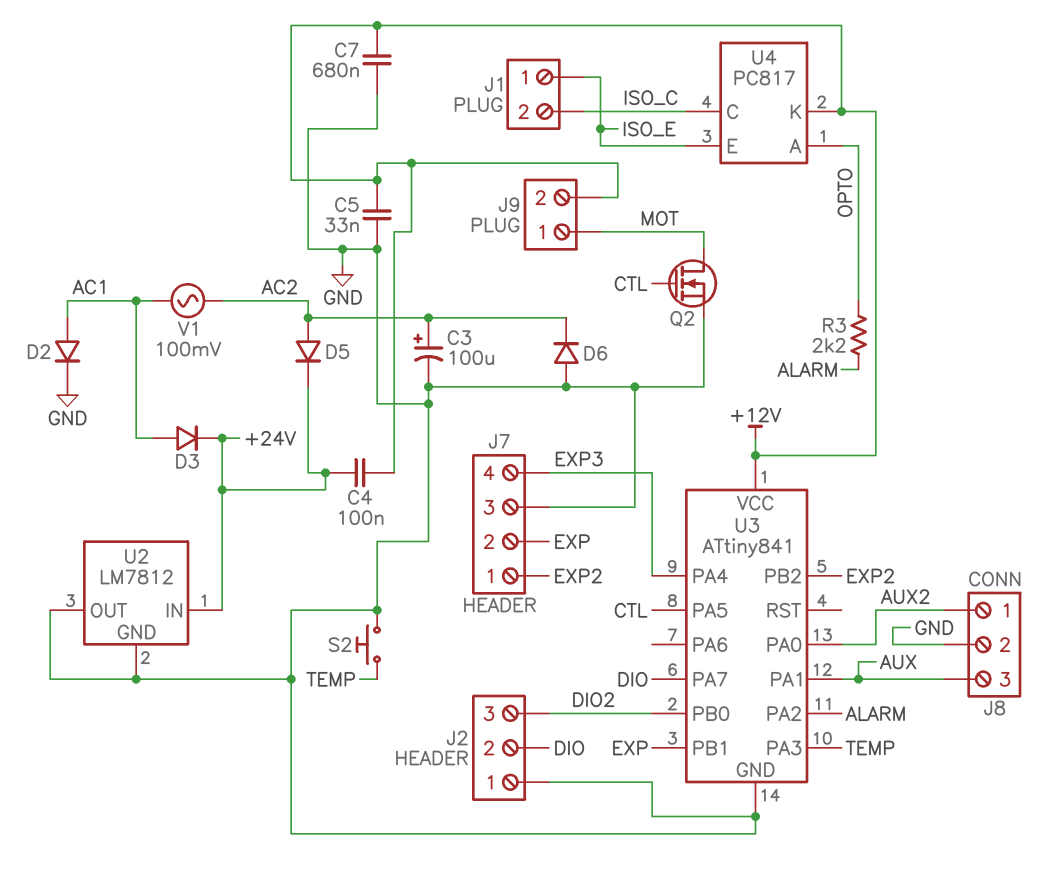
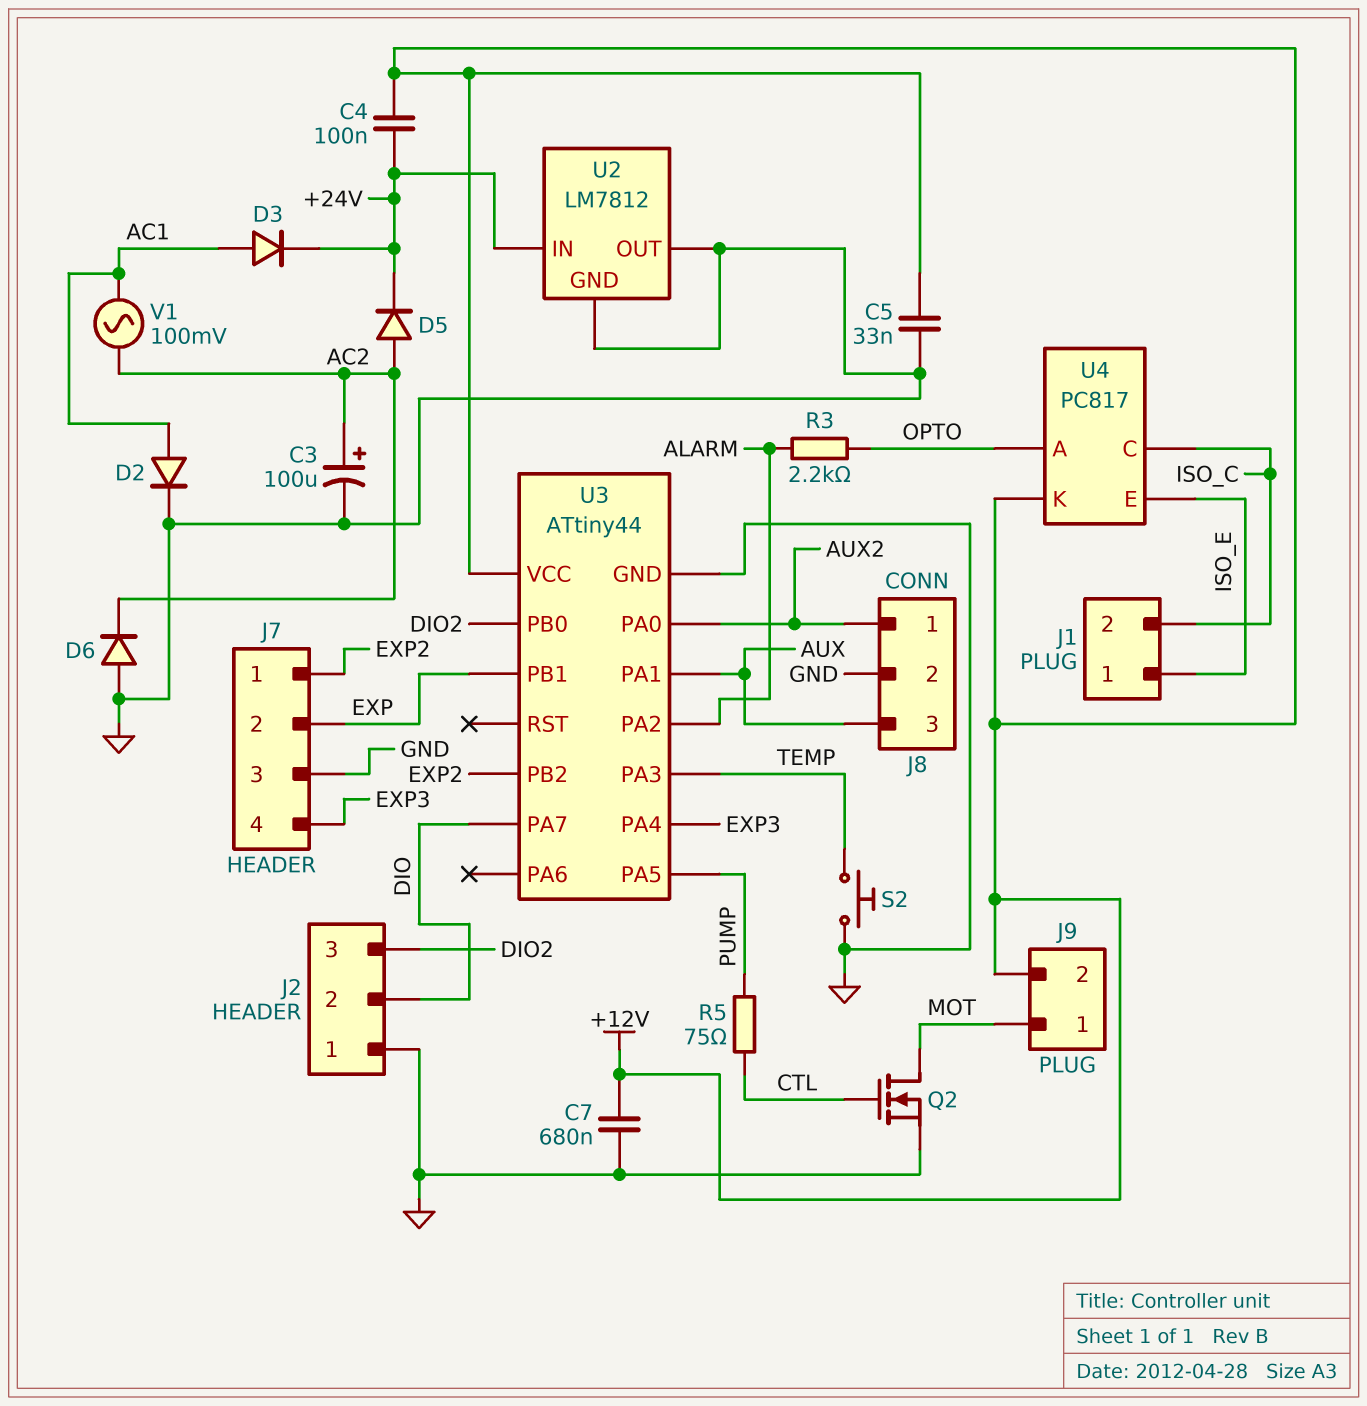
R5: none -> 75 (CTL, PUMP)
U3: ATtiny841 -> ATtiny44
U3 pin PA5: CTL -> PUMP

